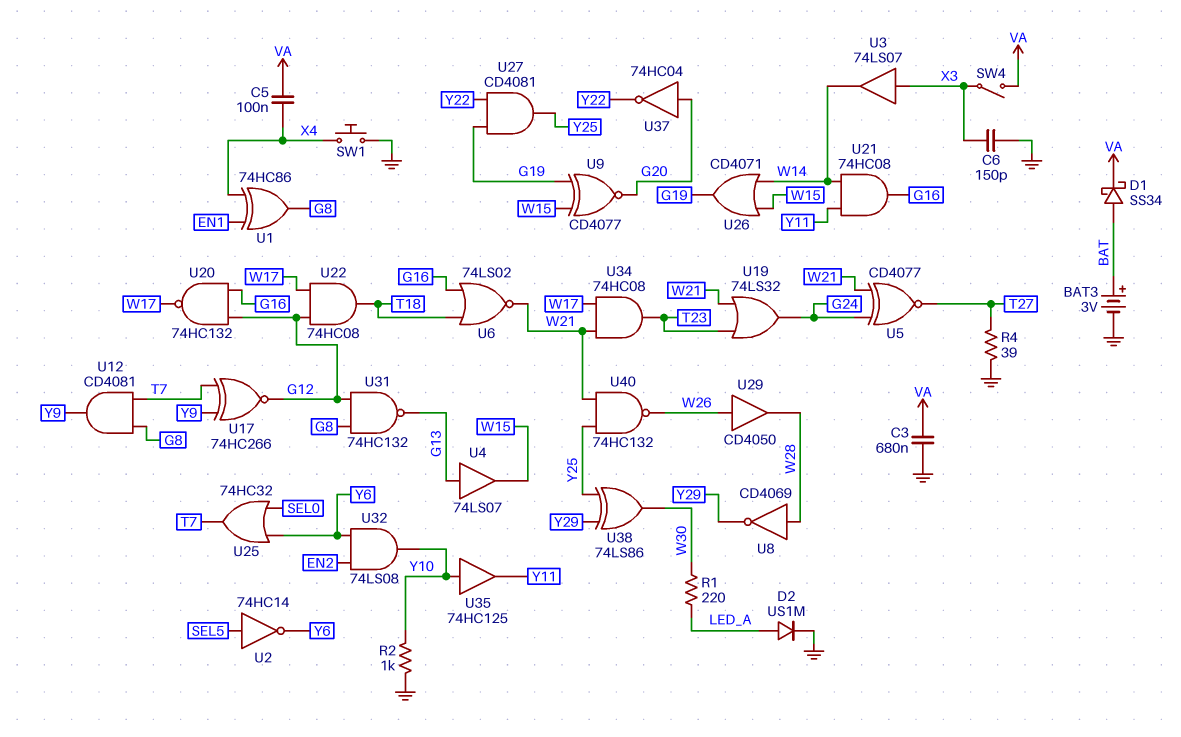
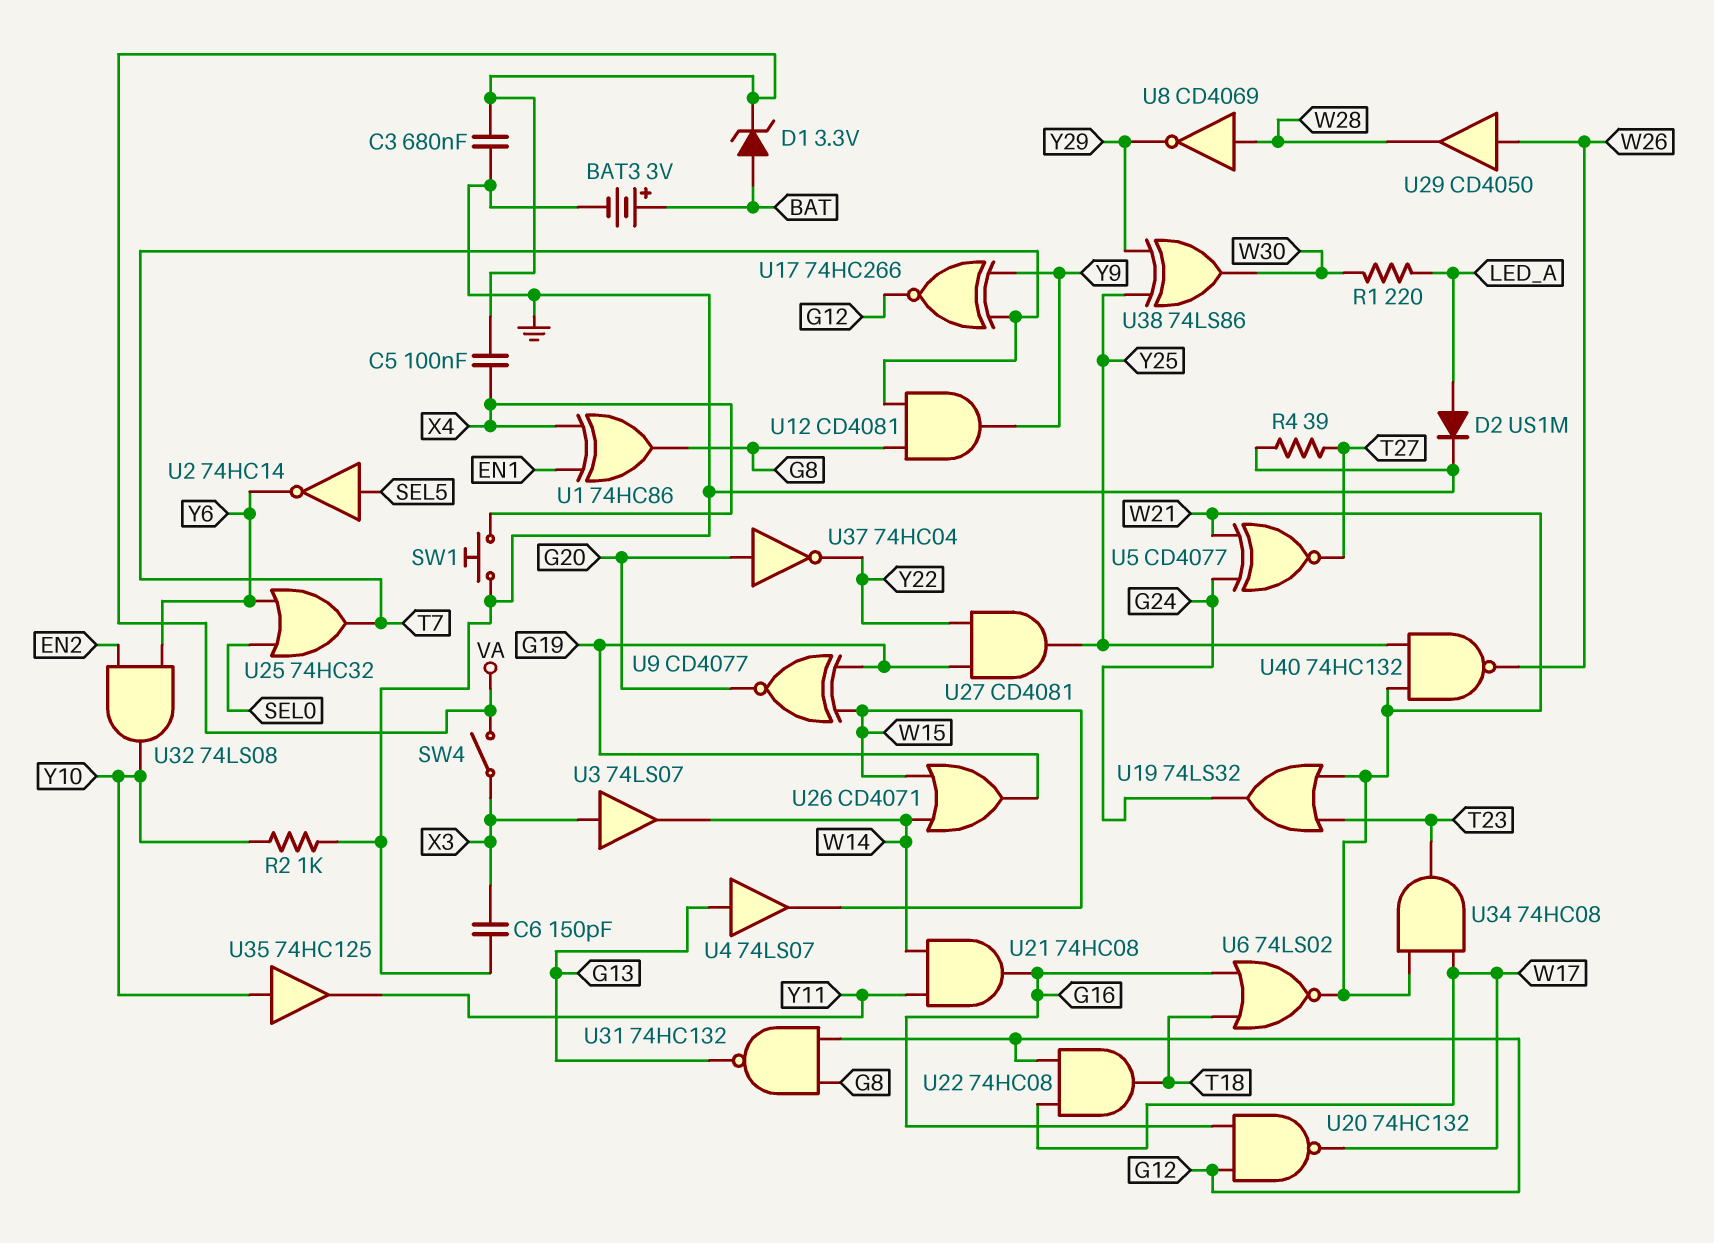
D1: schottky SS34 (A BAT, K VA) -> zener 3.3V (A BAT, K VA)

